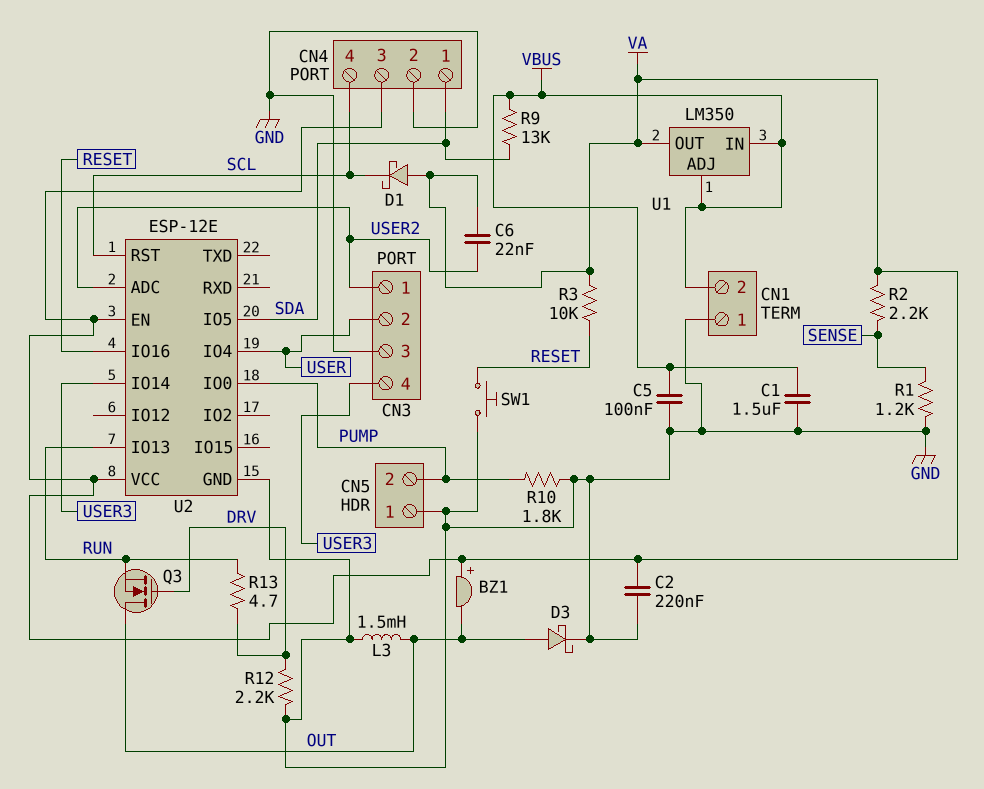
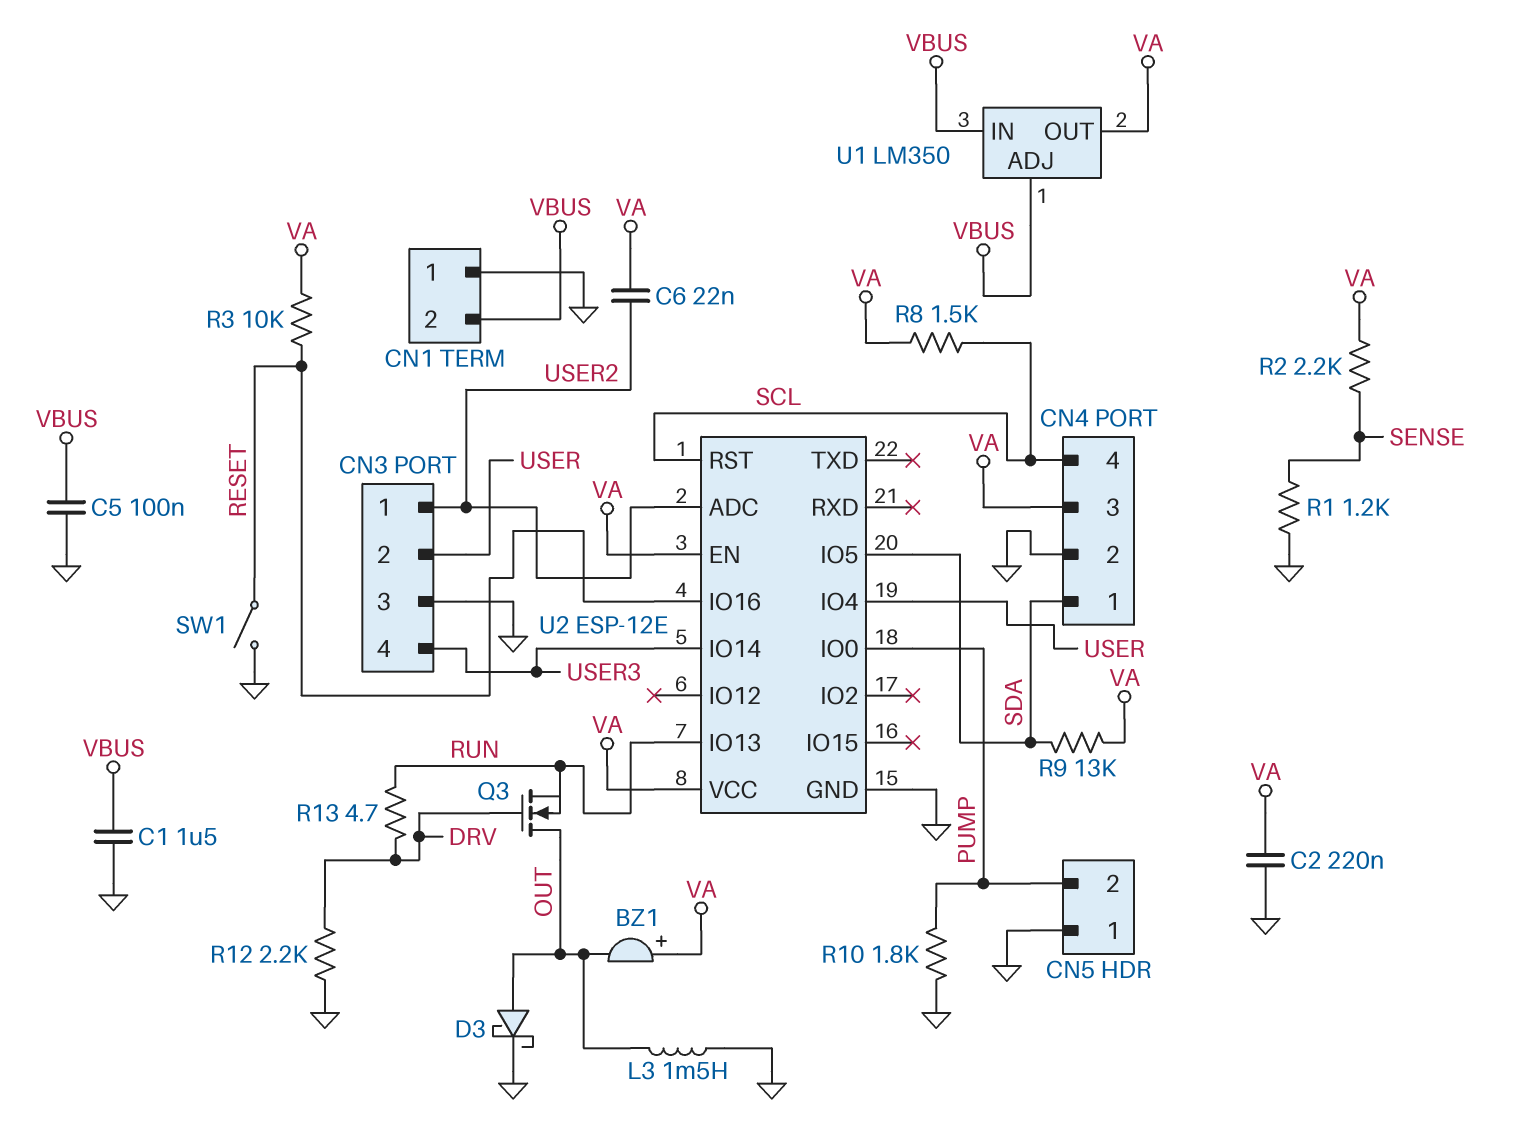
D1: schottky (A VA, K SCL) -> none
R8: none -> 1.5k (SCL, VA)
R9: 13k (SDA, VBUS) -> 13k (SDA, VA)
SW1: button (GND, RESET) -> switch (GND, RESET)

